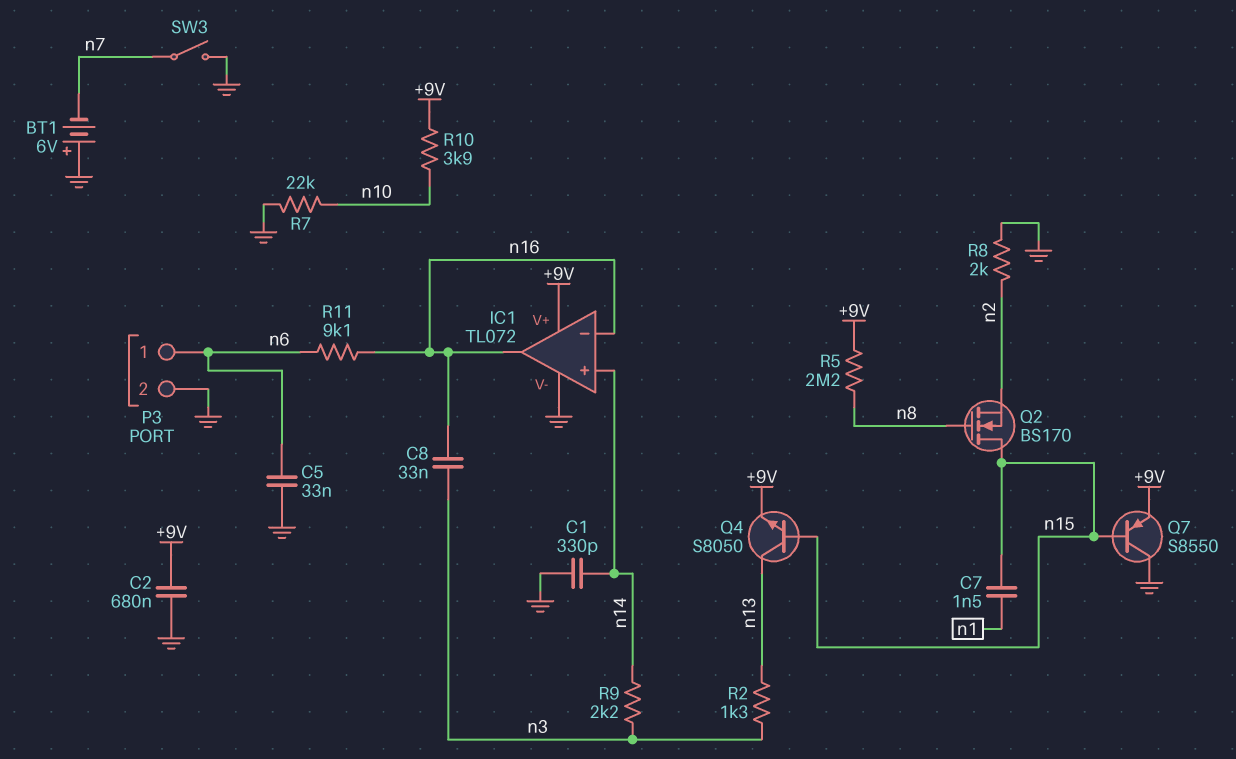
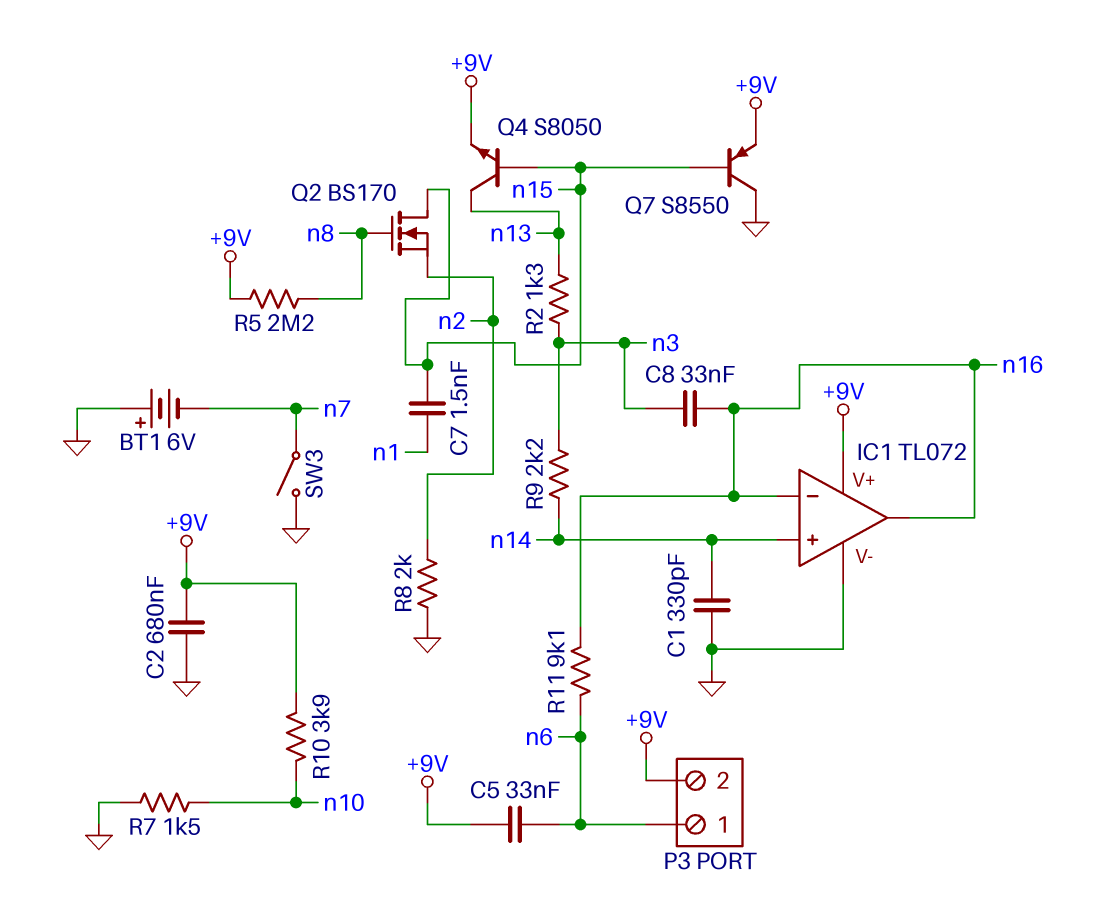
C5: 33nF (GND, n6) -> 33nF (+9V, n6)
P3 pin 2: GND -> +9V
R7: 22k (GND, n10) -> 1.5k (GND, n10)

